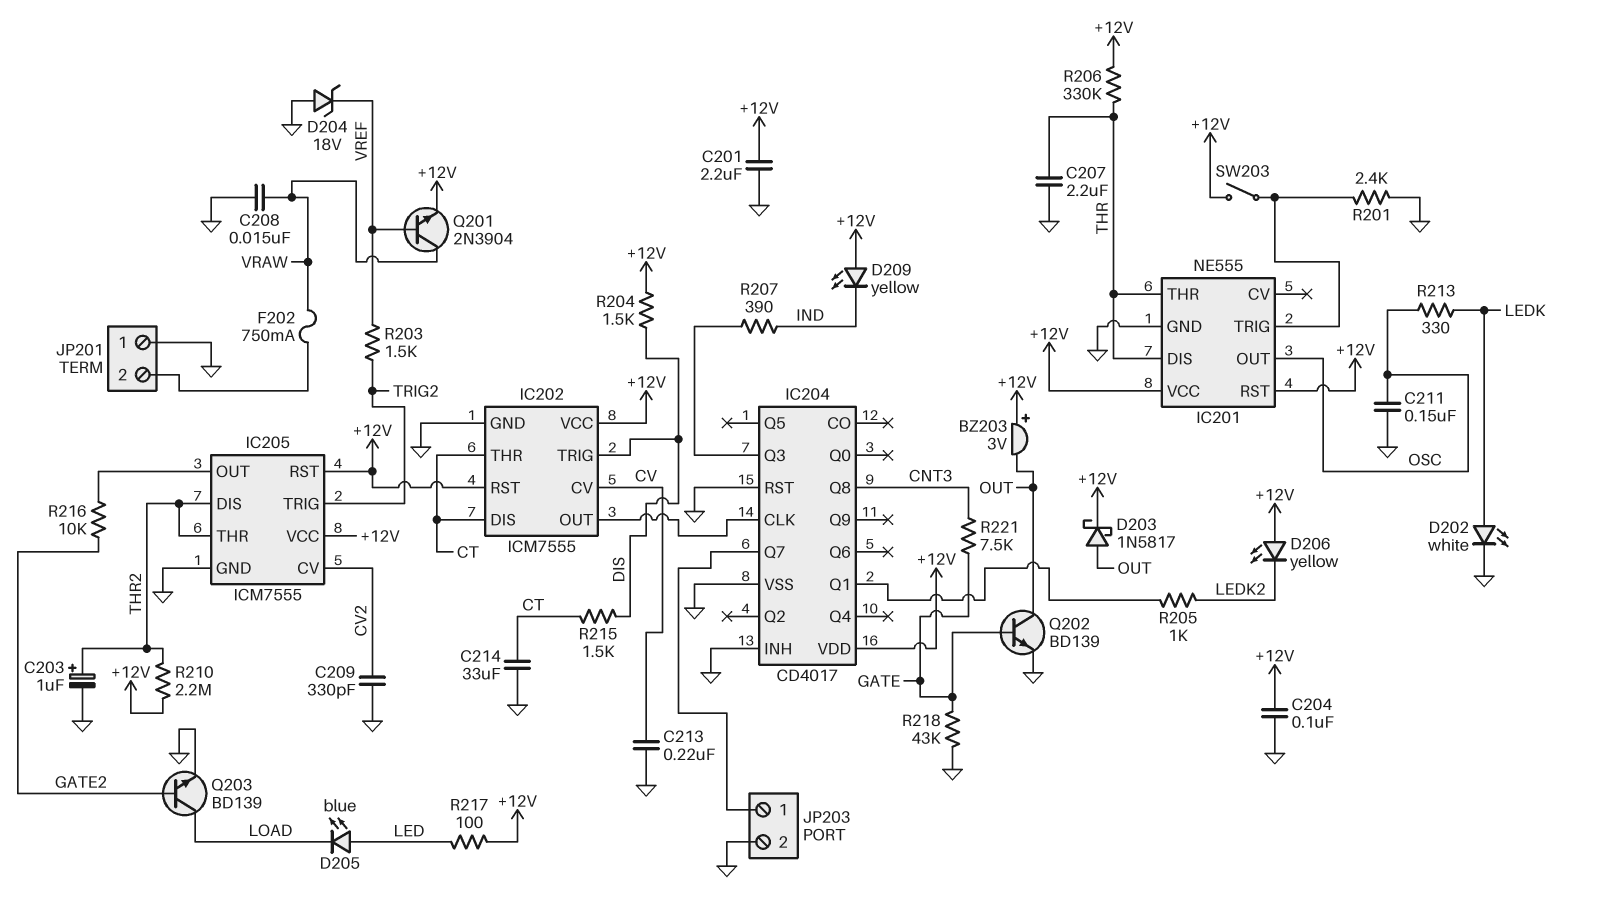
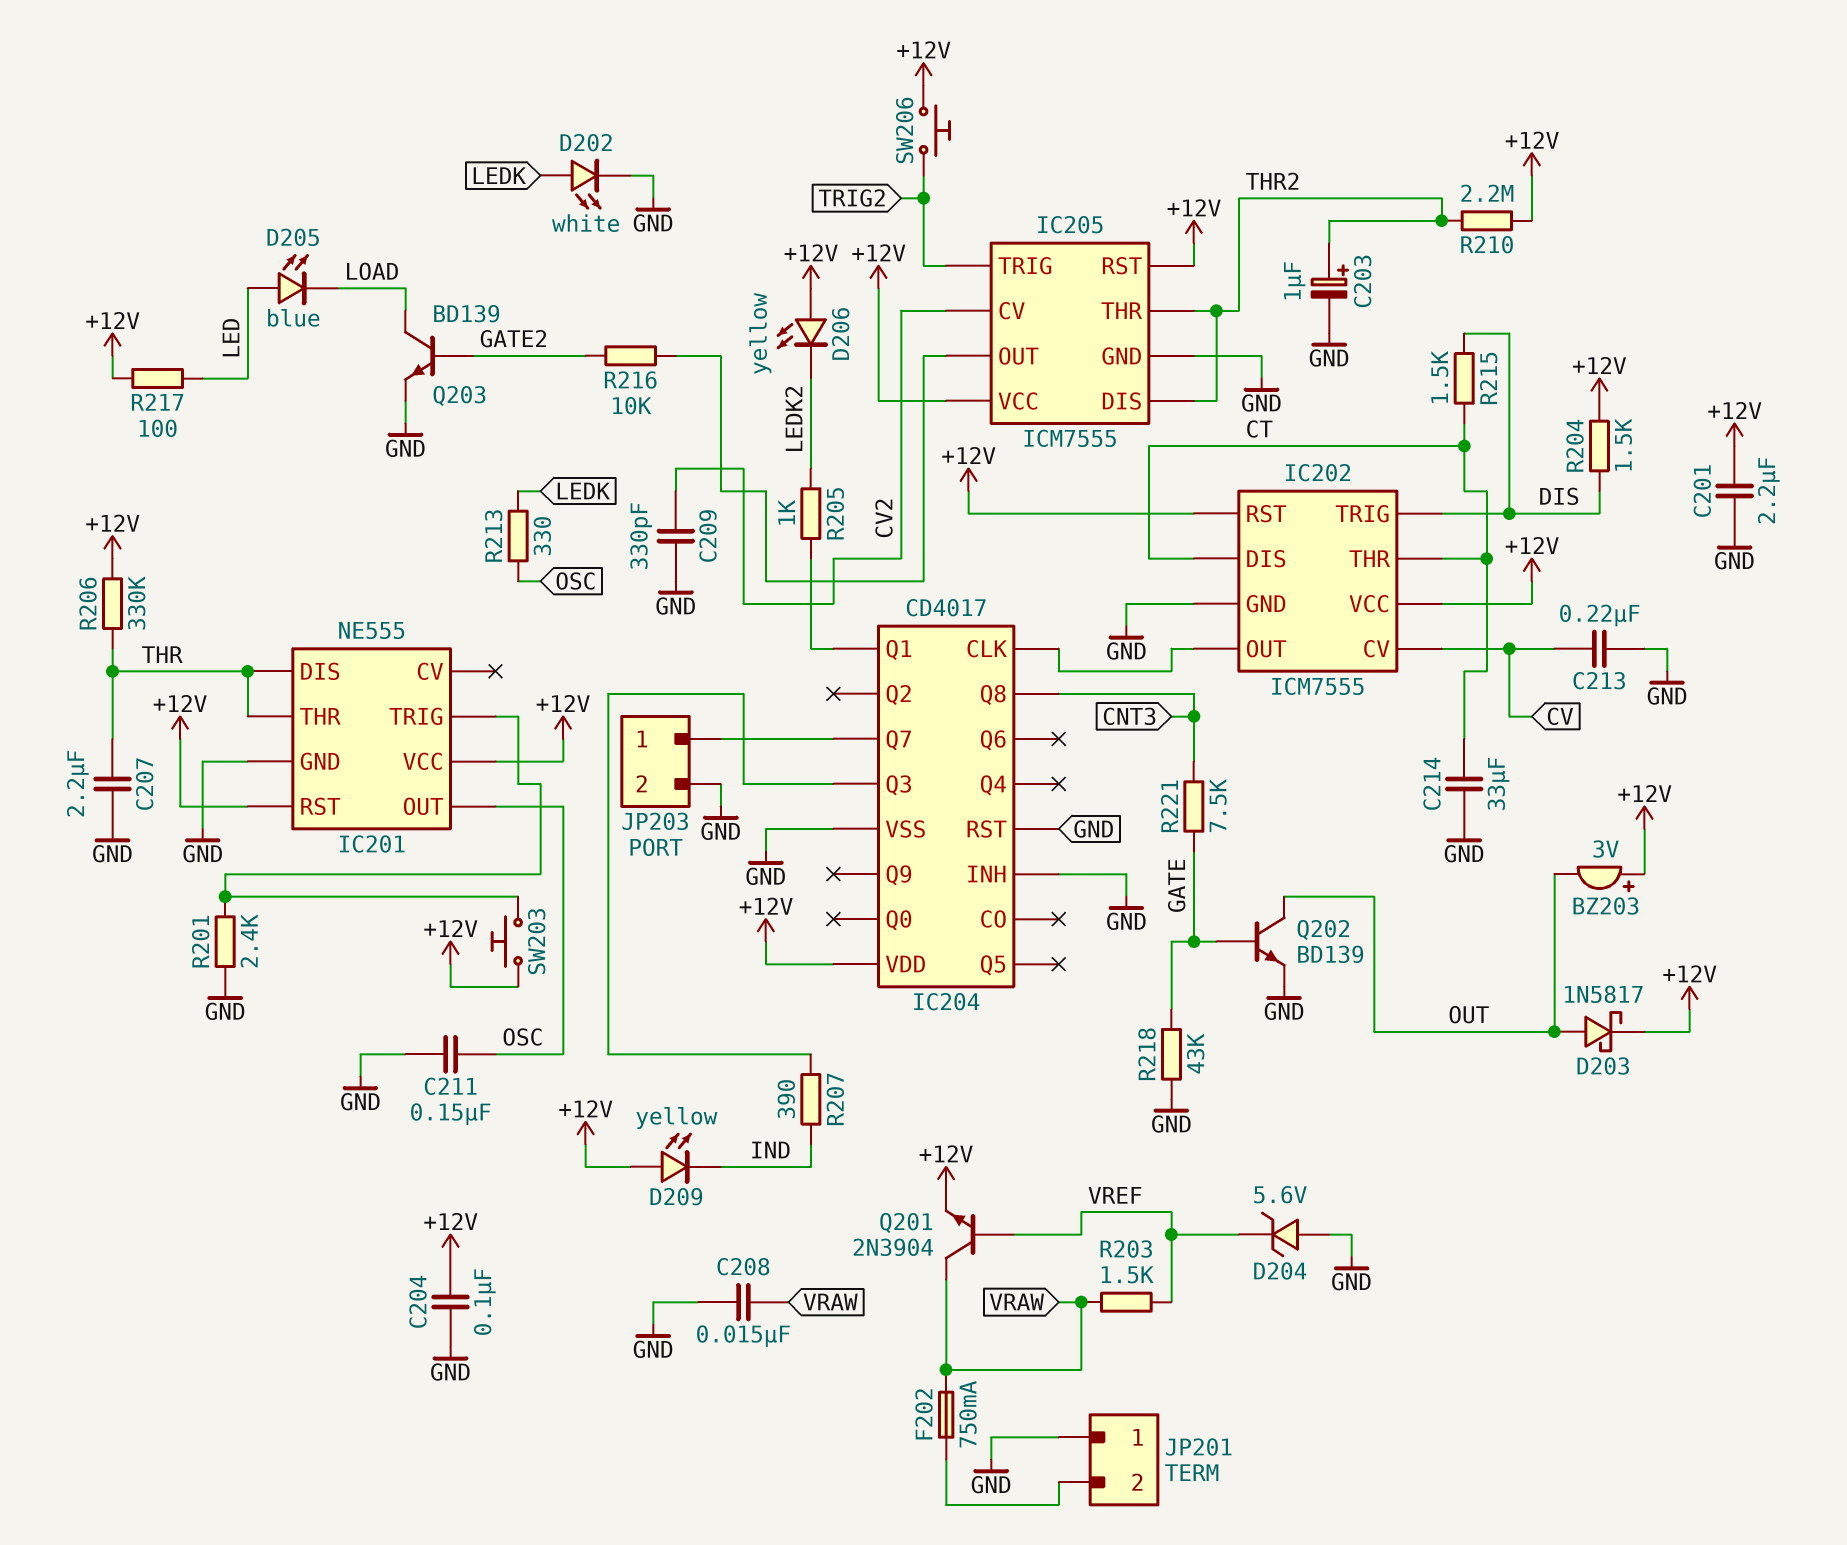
D204: zener 18V (A GND, K VREF) -> zener 5.6V (A GND, K VREF)
R203: 1.5k (TRIG2, VREF) -> 1.5k (VRAW, VREF)
SW203: switch (+12V, IC201/TRIG) -> button (+12V, IC201/TRIG)
SW206: none -> button (+12V, TRIG2)

